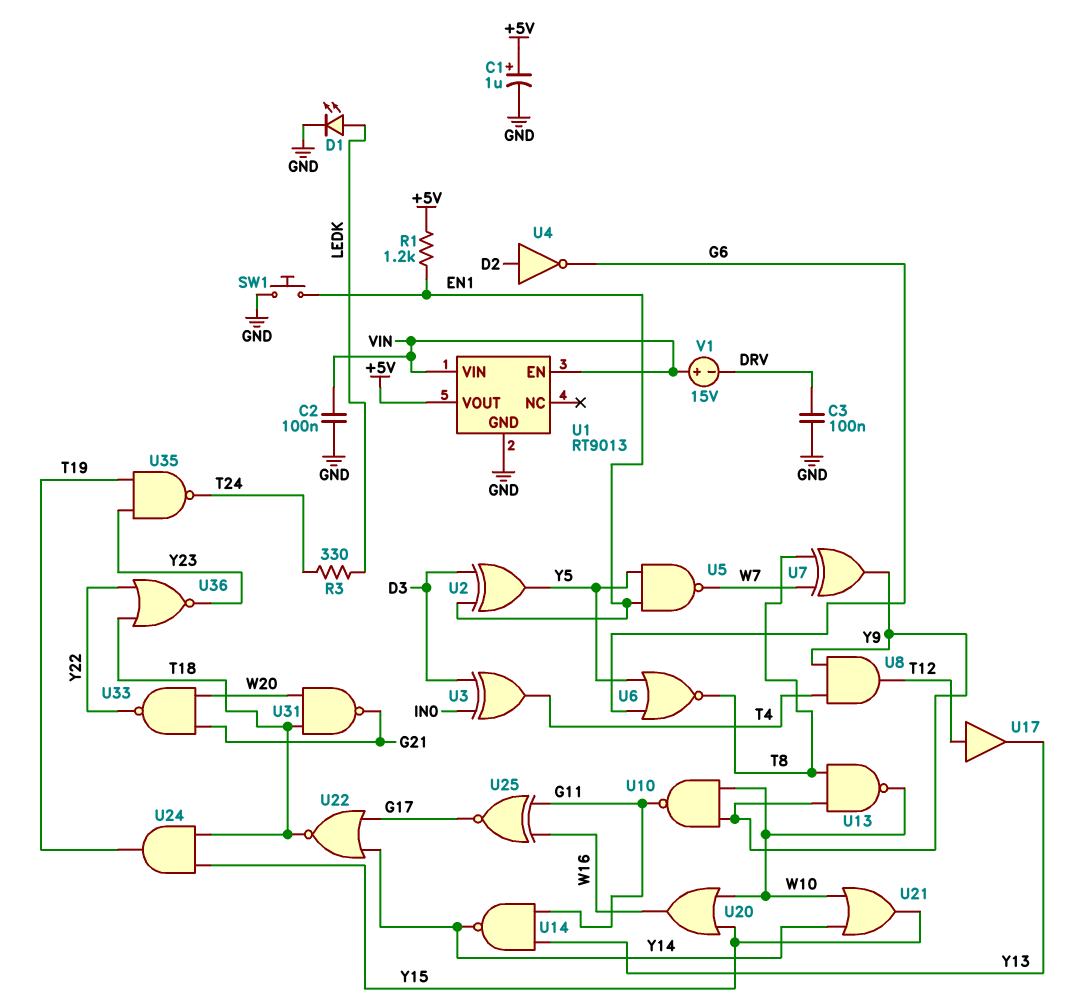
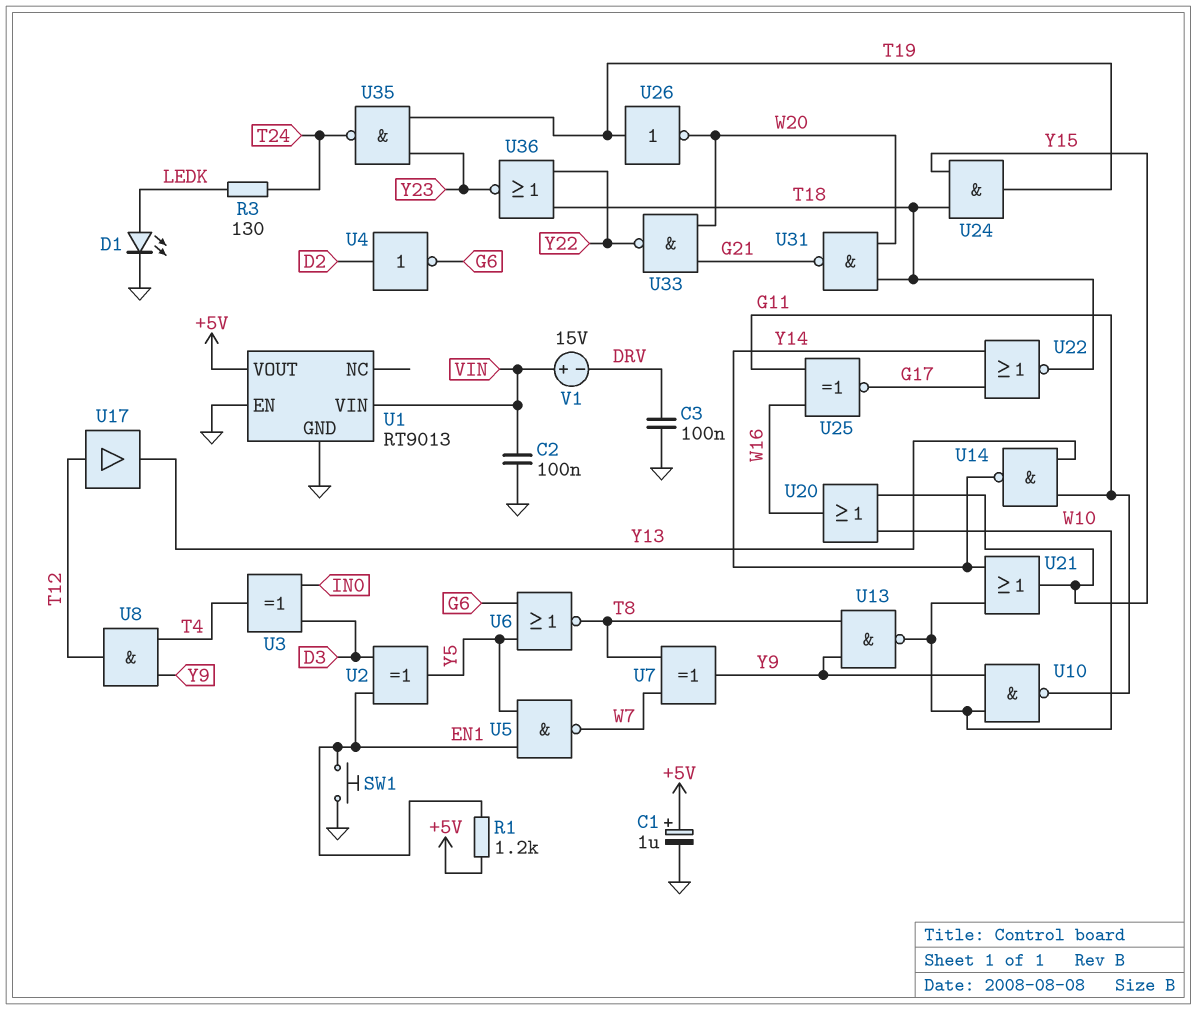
R3: 330 (LEDK, T24) -> 130 (LEDK, T24)
U1 pin EN: VIN -> GND
U26: none -> NOT (in T19, out W20)

